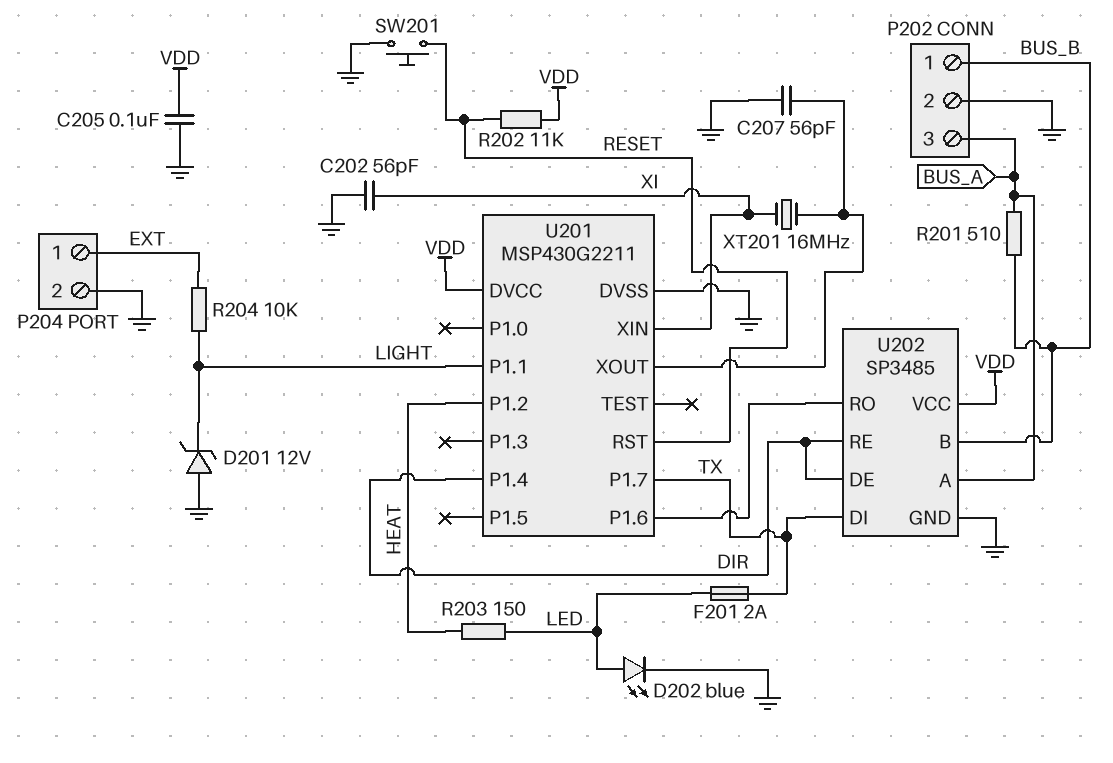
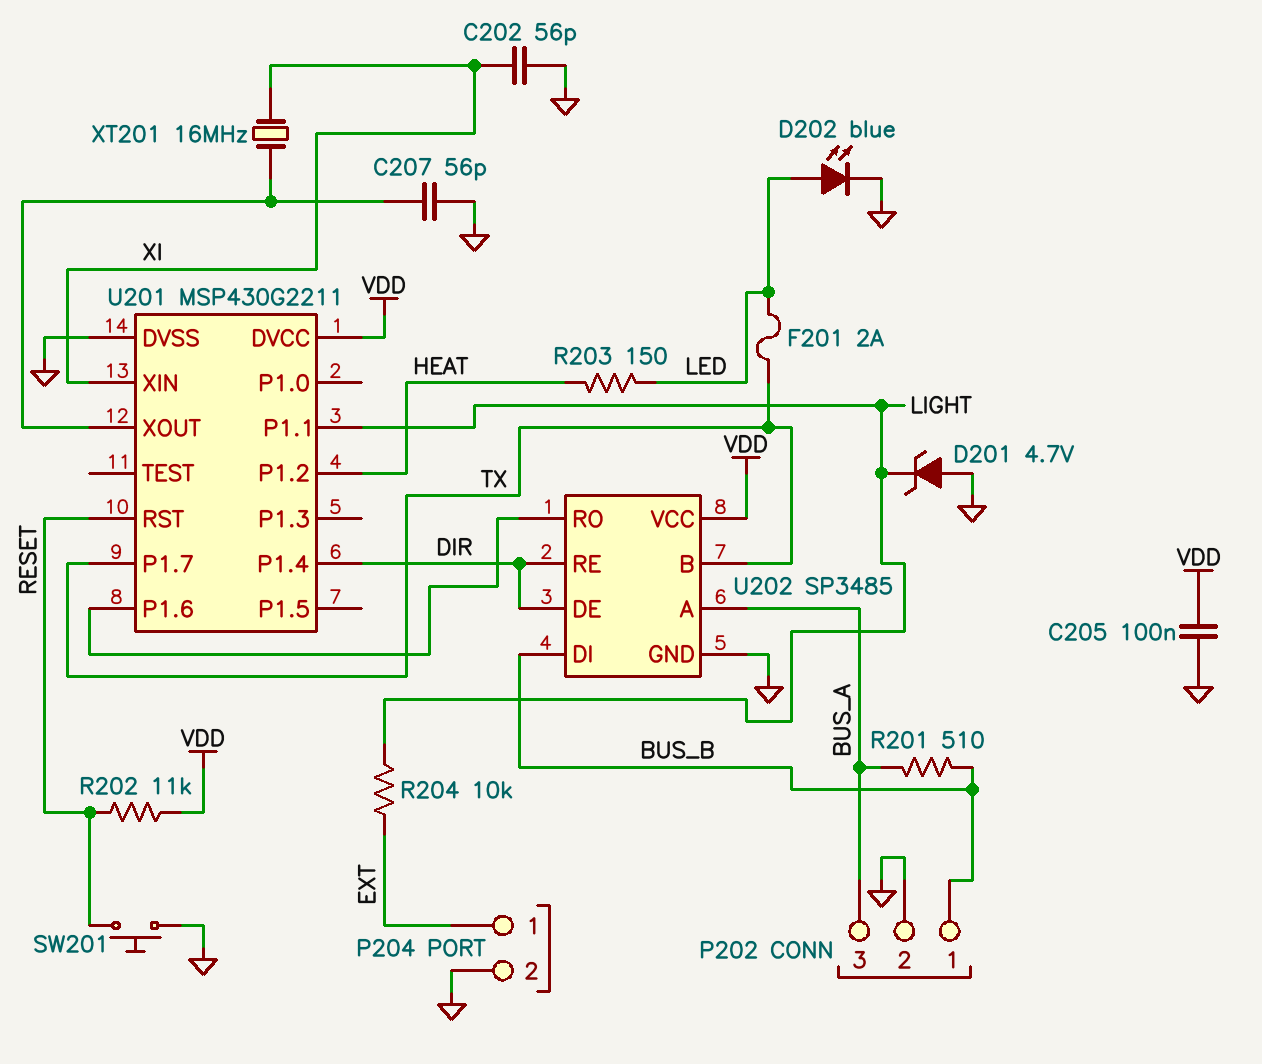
D201: zener 12V (A GND, K LIGHT) -> zener 4.7V (A GND, K LIGHT)
U202 pin B: BUS_B -> TX
U202 pin DI: TX -> BUS_B

